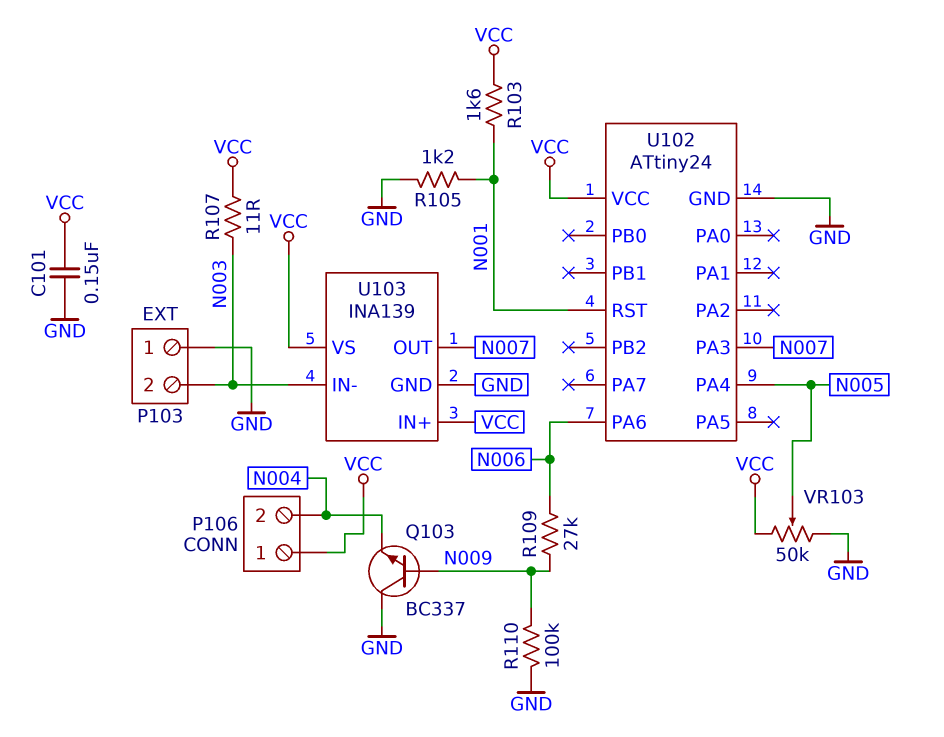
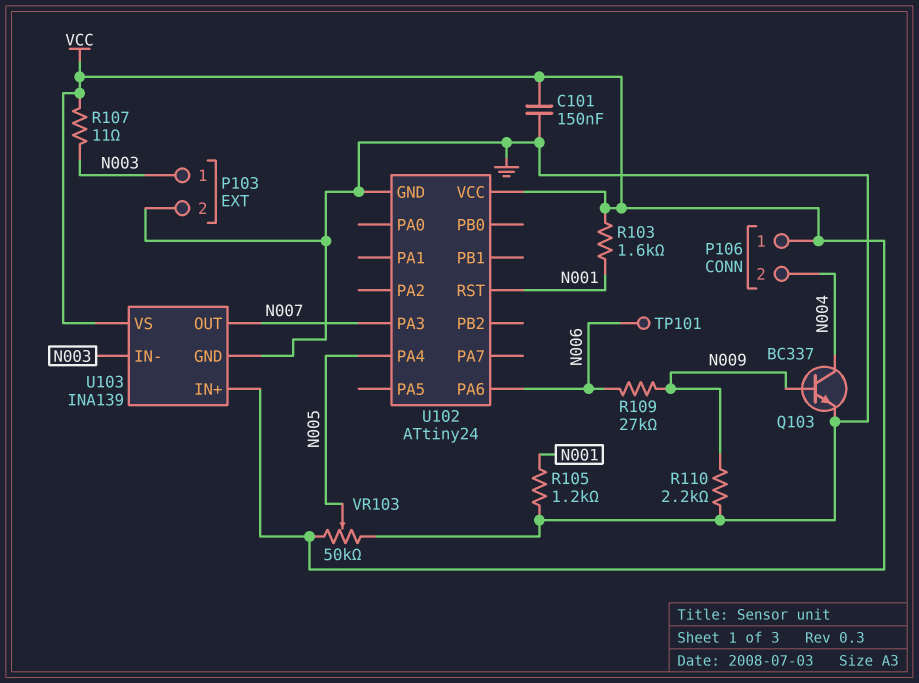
P103 pin 1: GND -> N003
P103 pin 2: N003 -> GND
Q103: NPN BC337 (B N009, C GND, E N004) -> NPN BC337 (B N009, C N004, E GND)
R110: 100k (GND, N009) -> 2.2k (GND, N009)
TP101: none -> test point (N006)

